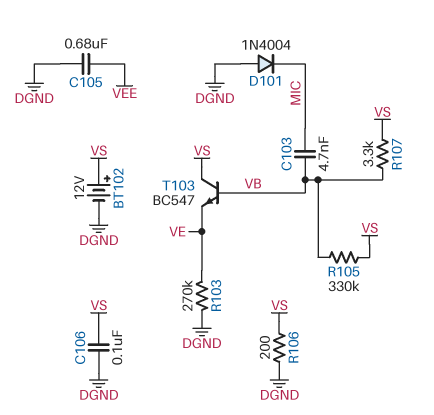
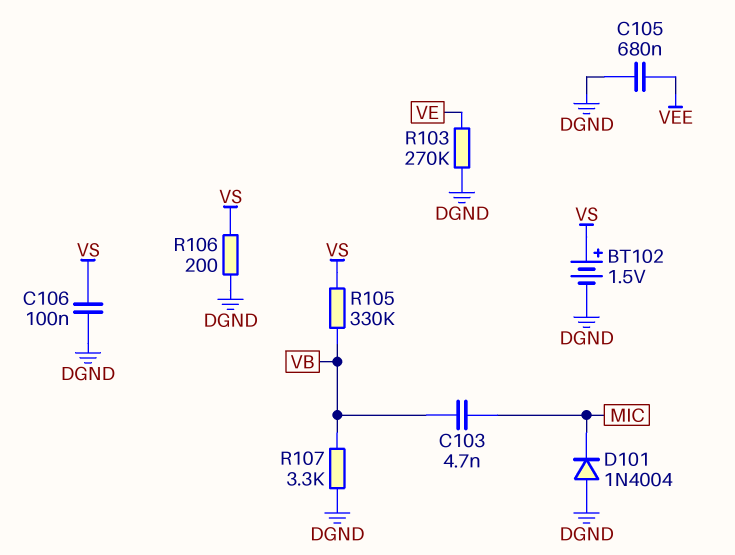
BT102: 12V (plus VS, minus DGND) -> 1.5V (plus VS, minus DGND)
R107: 3.3k (VB, VS) -> 3.3k (DGND, VB)
T103: NPN BC547 (B VB, C VS, E VE) -> none

